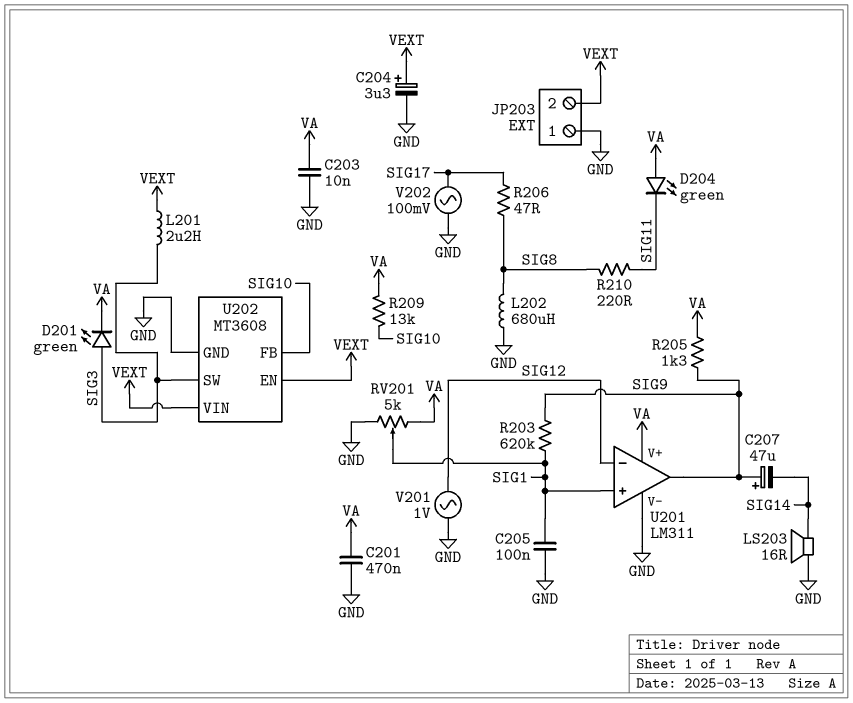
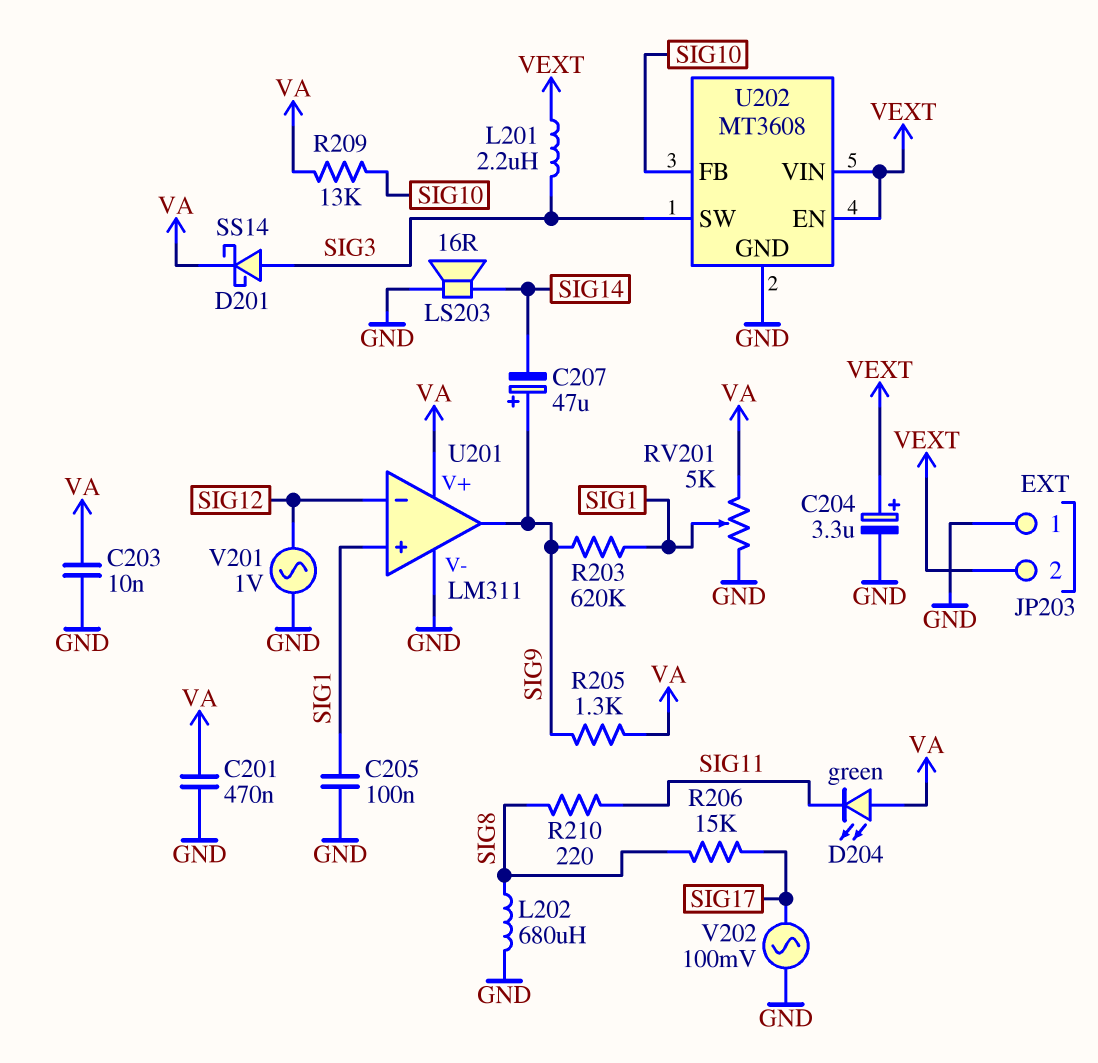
D201: LED green (A SIG3, K VA) -> schottky SS14 (A SIG3, K VA)
R206: 47 (SIG8, SIG17) -> 15k (SIG8, SIG17)

